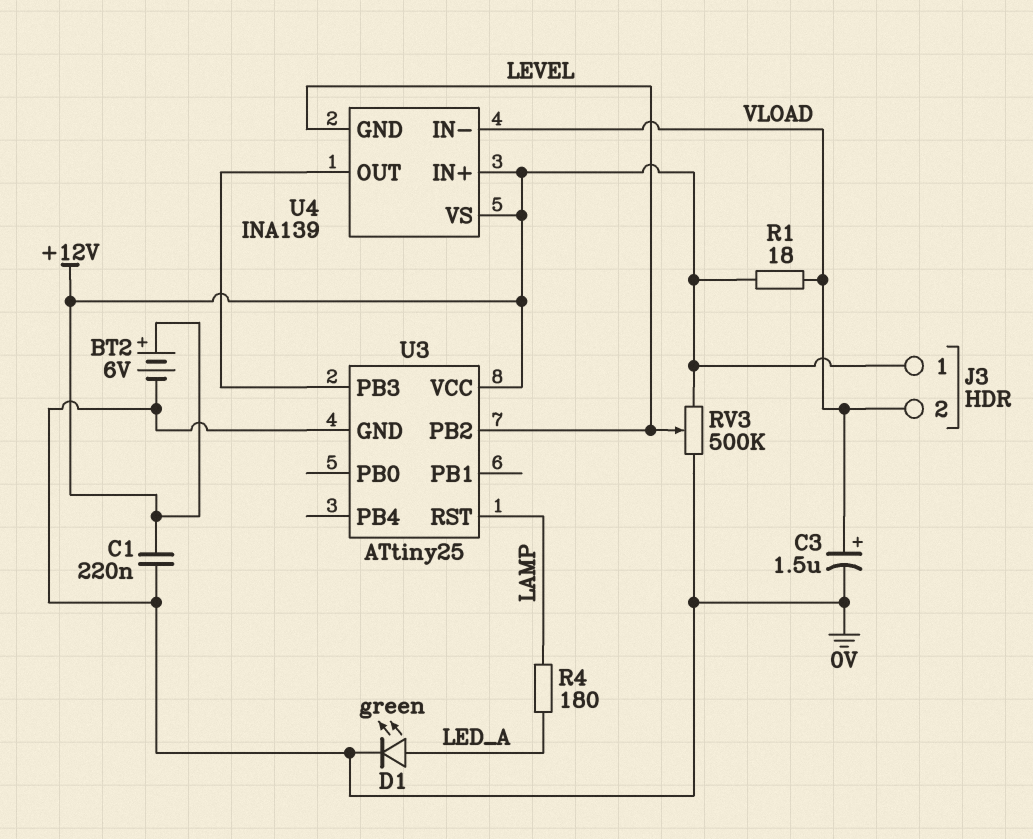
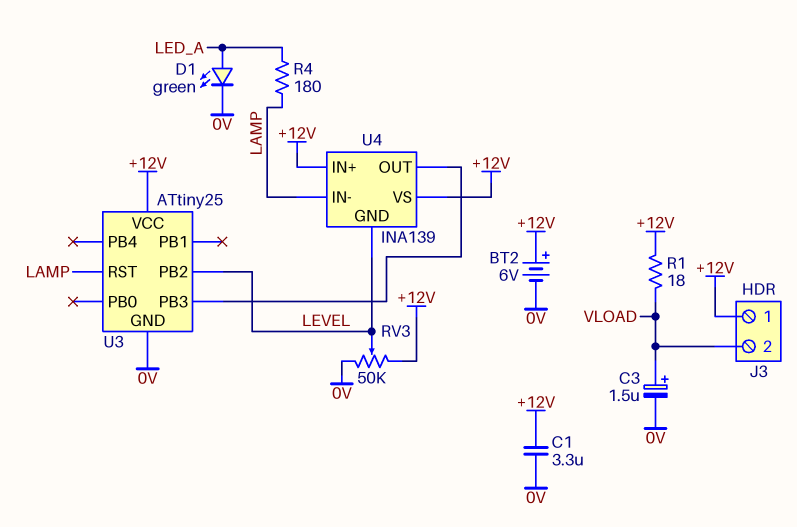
C1: 220nF (+12V, 0V) -> 3.3uF (+12V, 0V)
RV3: 500k (+12V, 0V, wiper LEVEL) -> 50k (+12V, 0V, wiper LEVEL)
U4 pin IN-: VLOAD -> LAMP

